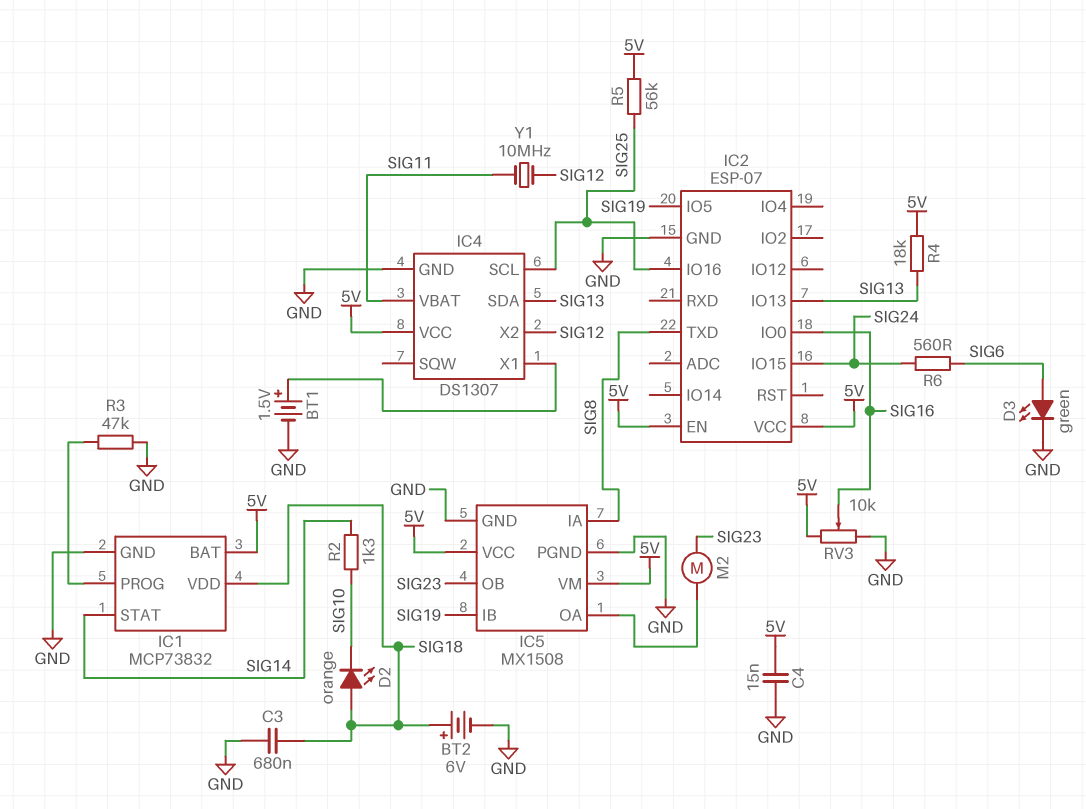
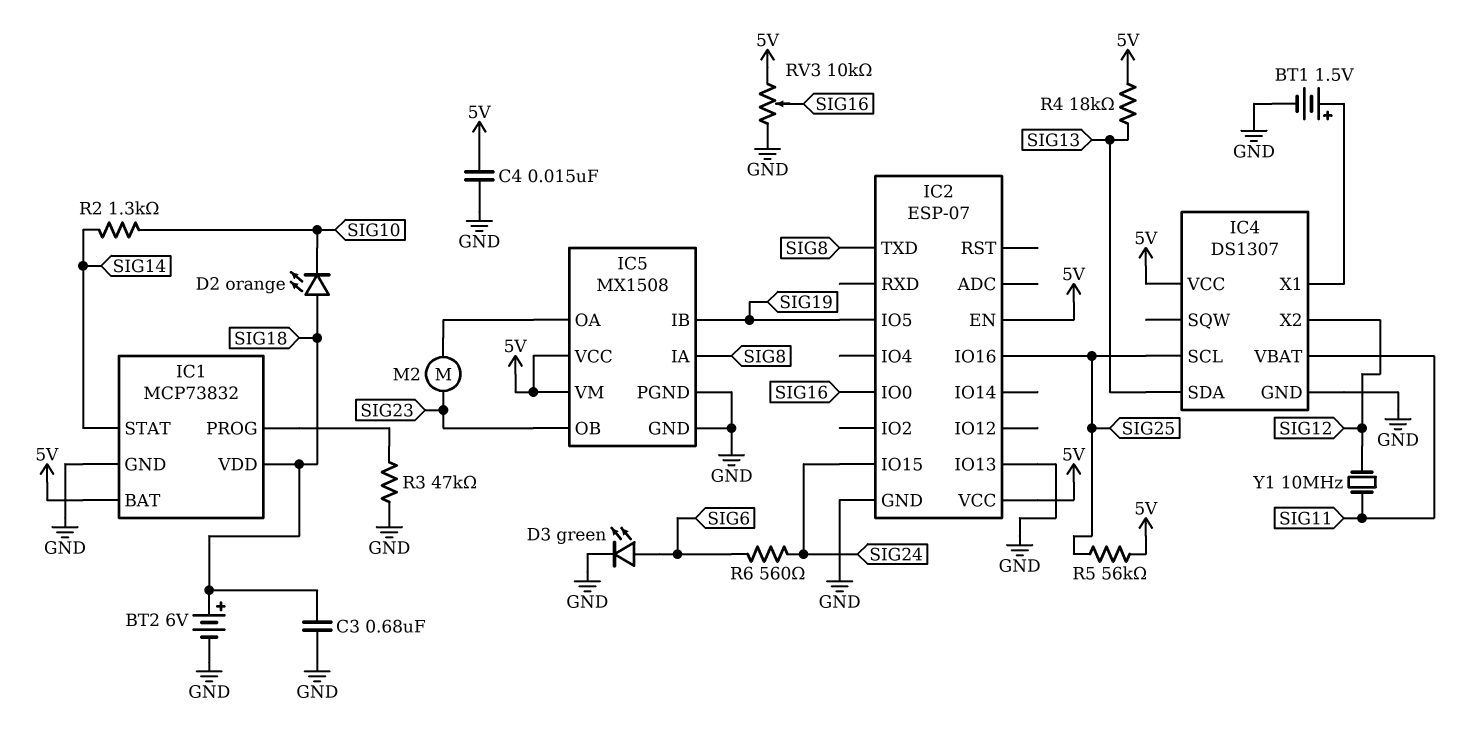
IC2 pin IO13: SIG13 -> GND

